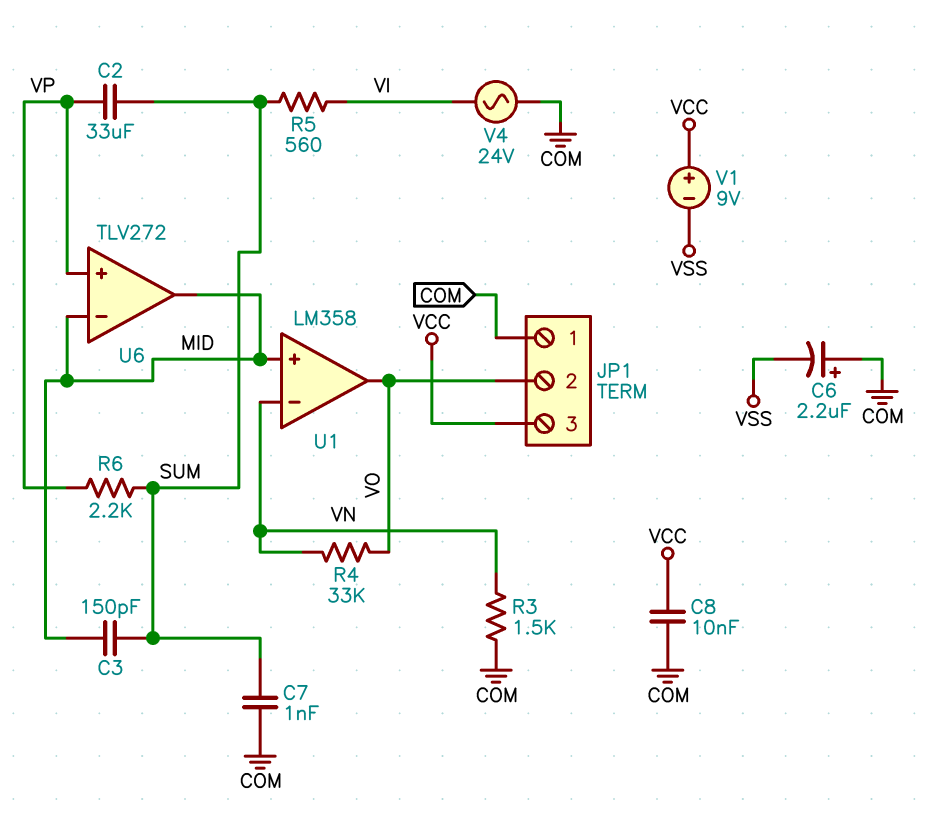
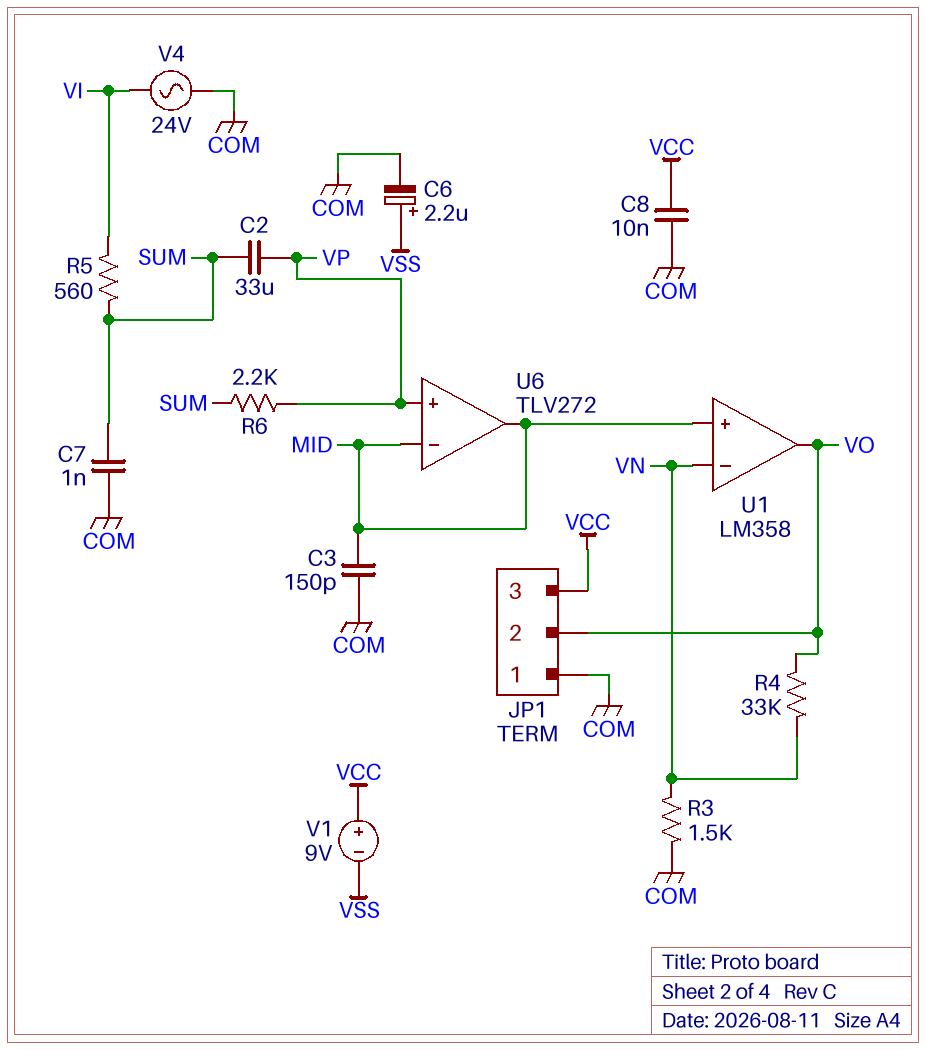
C3: 150pF (MID, SUM) -> 150pF (COM, MID)
C6: 2.2uF (plus COM, minus VSS) -> 2.2uF (plus VSS, minus COM)

